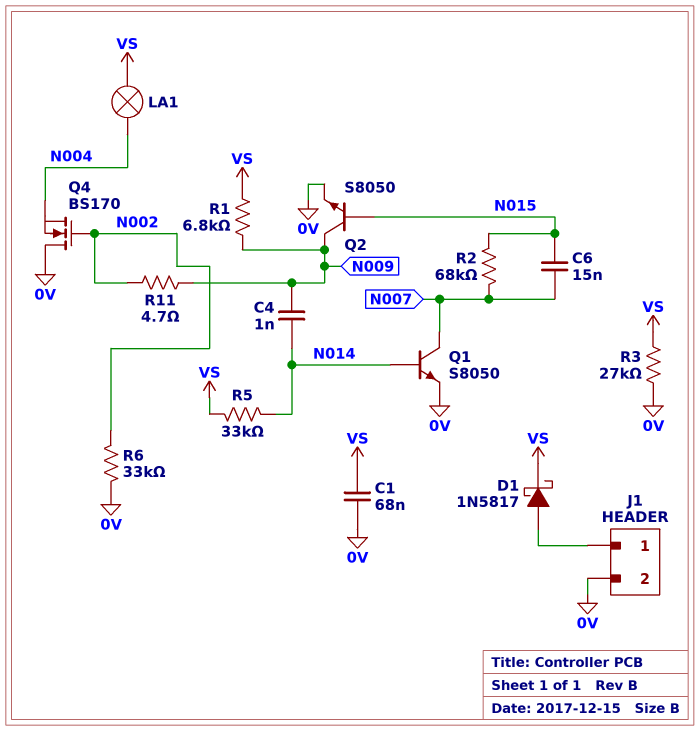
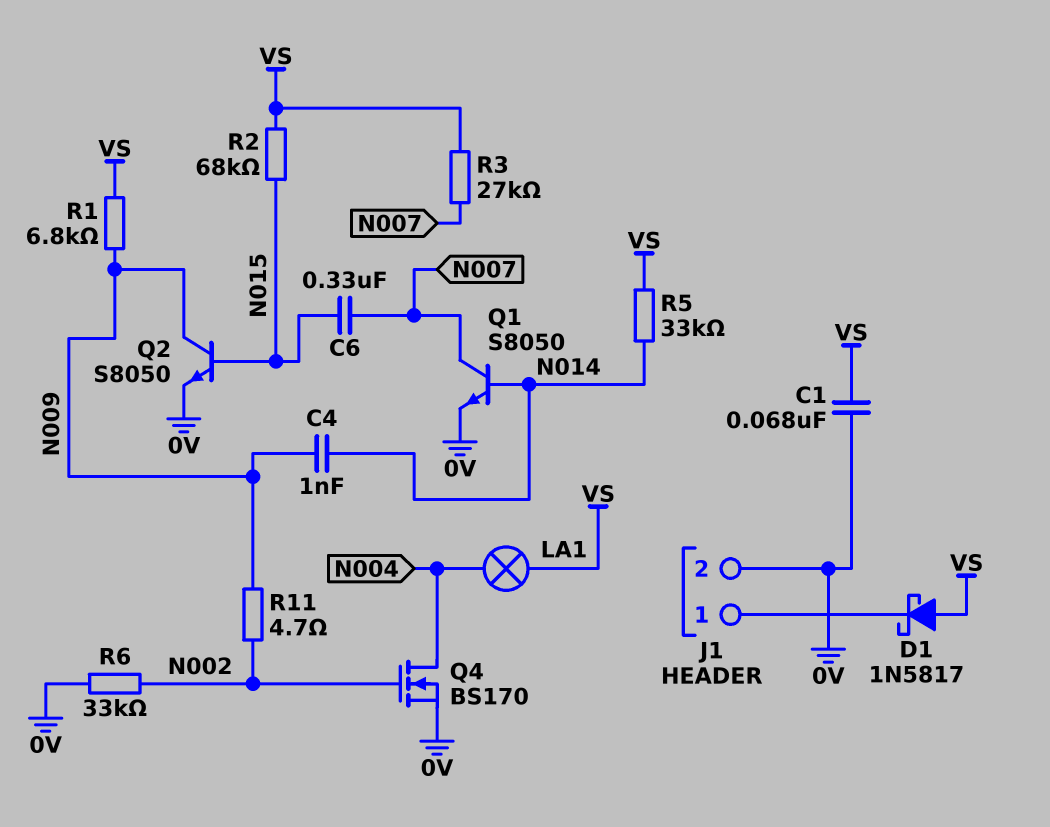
C6: 15nF (N007, N015) -> 330nF (N007, N015)
D1: schottky 1N5817 (A J1/1, K VS) -> schottky 1N5817 (A VS, K J1/1)
Q4: NMOS BS170 (G N002, D 0V, S N004) -> NMOS BS170 (G N002, D N004, S 0V)
R2: 68k (N007, N015) -> 68k (N015, VS)
R3: 27k (0V, VS) -> 27k (N007, VS)

